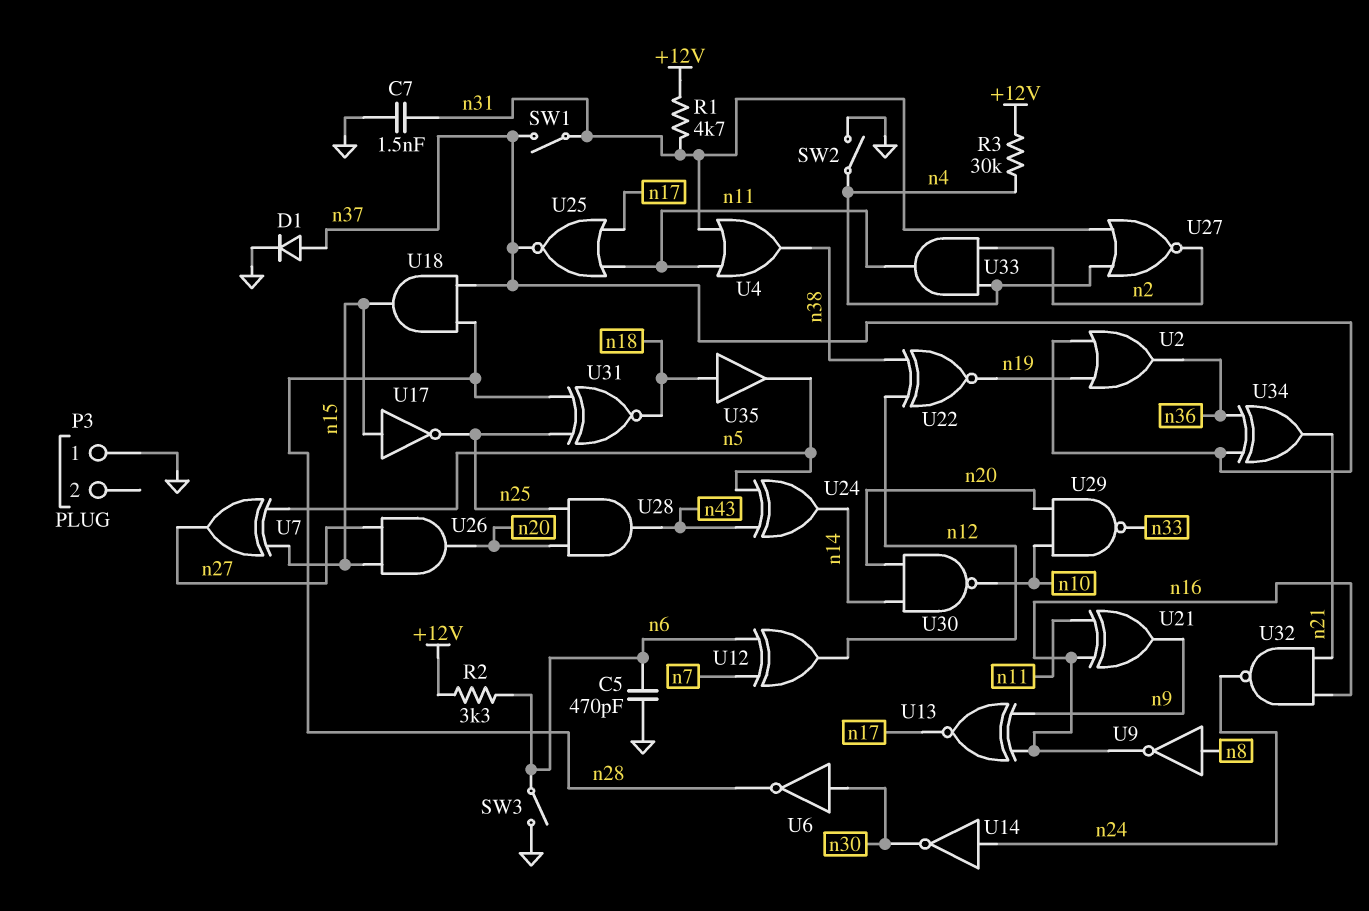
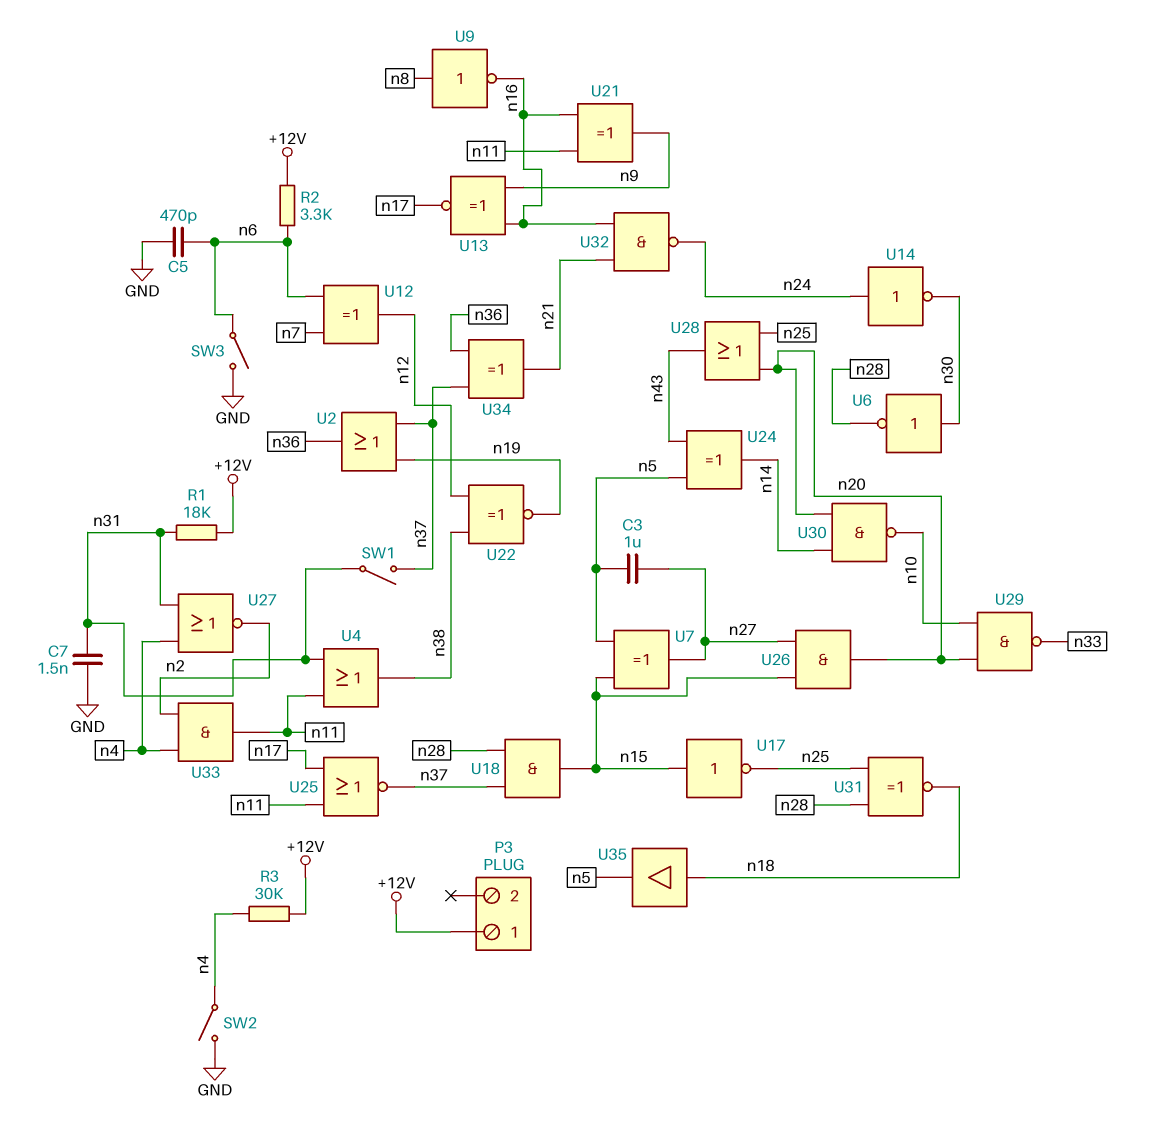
C3: none -> 1uF (n5, n27)
D1: diode (A n37, K GND) -> none
P3 pin 1: GND -> +12V
R1: 4.7k (+12V, n31) -> 18k (+12V, n31)
U28: AND (in n20, in n25, out n43) -> OR (in n20, in n25, out n43)

